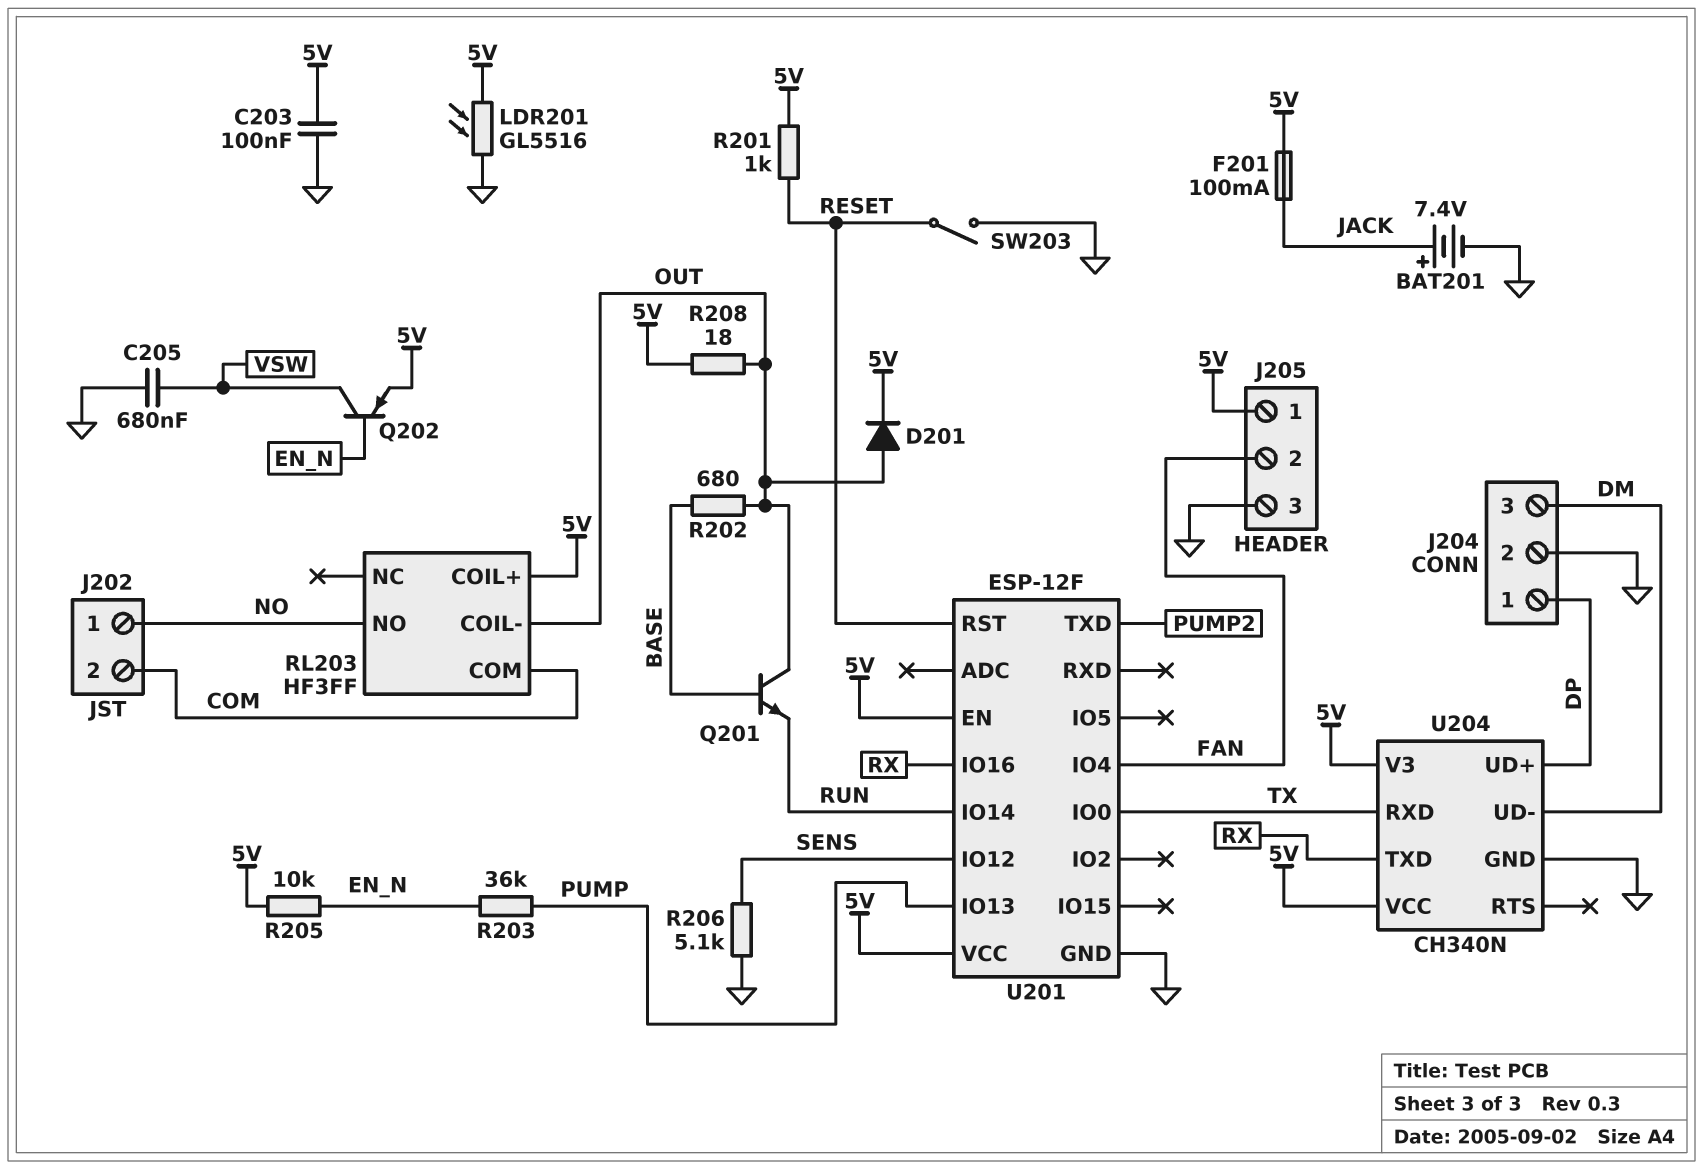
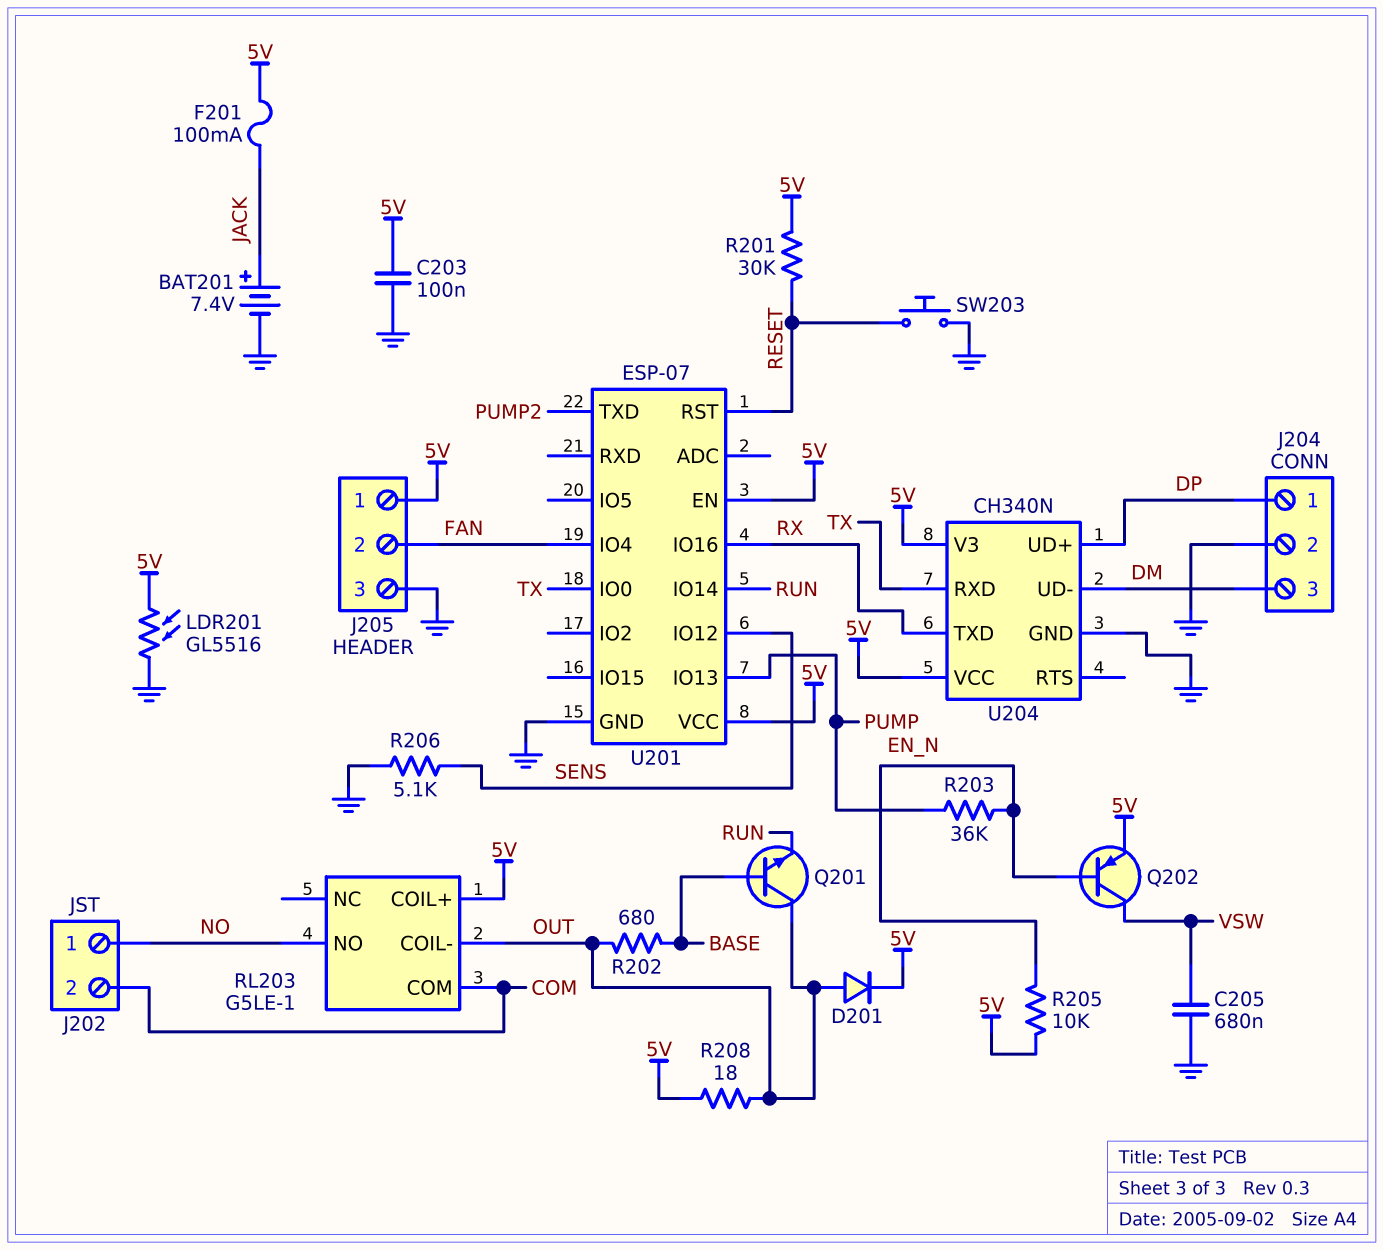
R201: 1k (5V, RESET) -> 30k (5V, RESET)
RL203: HF3FF -> G5LE-1
SW203: switch (GND, RESET) -> button (GND, RESET)
U201: ESP-12F -> ESP-07

